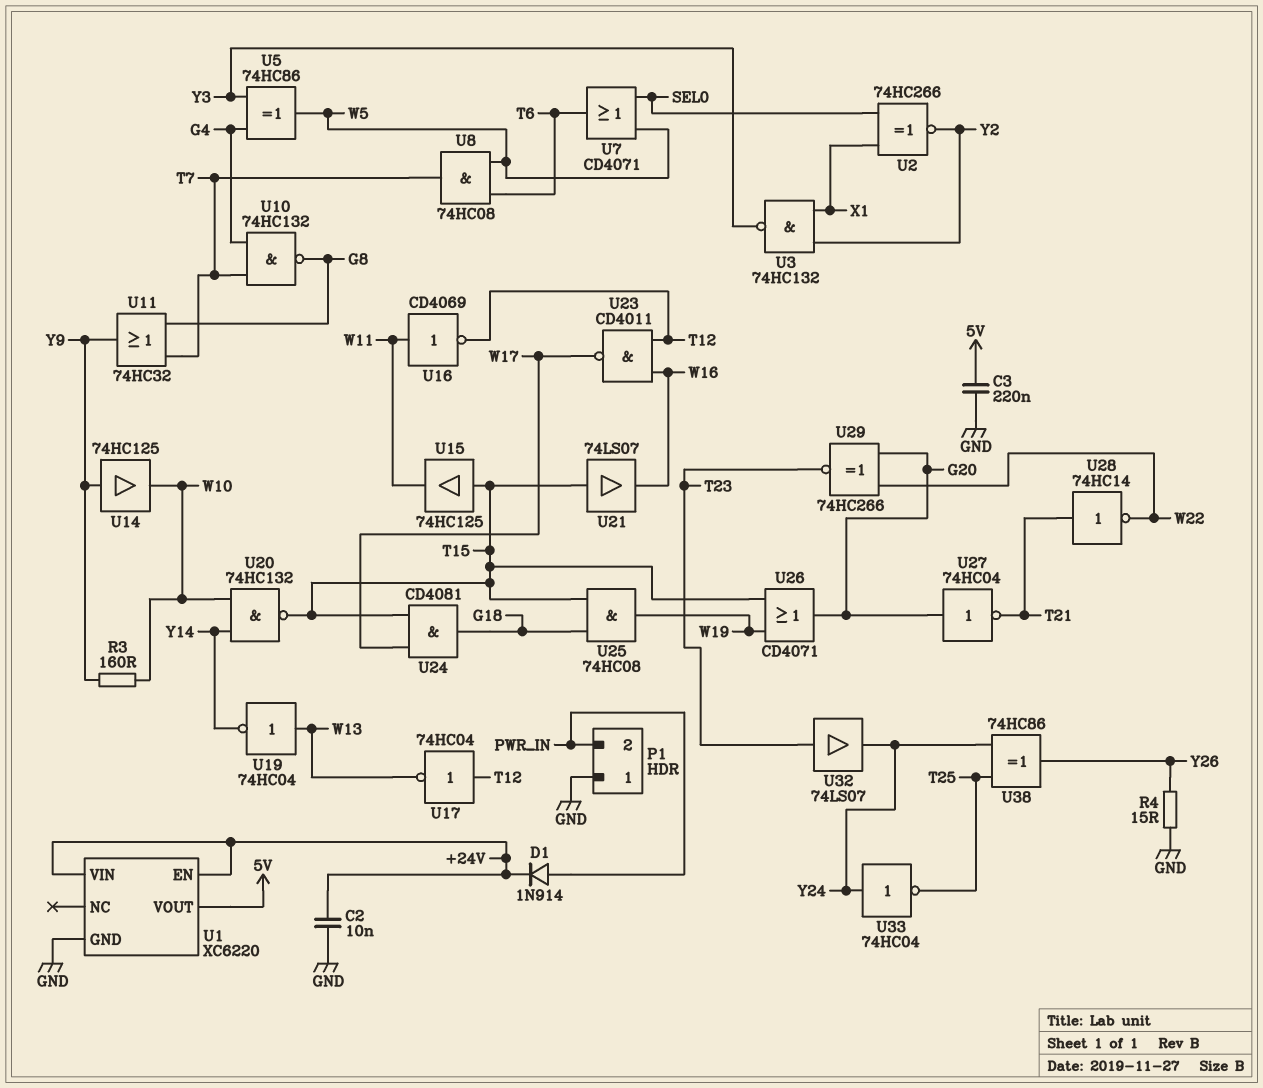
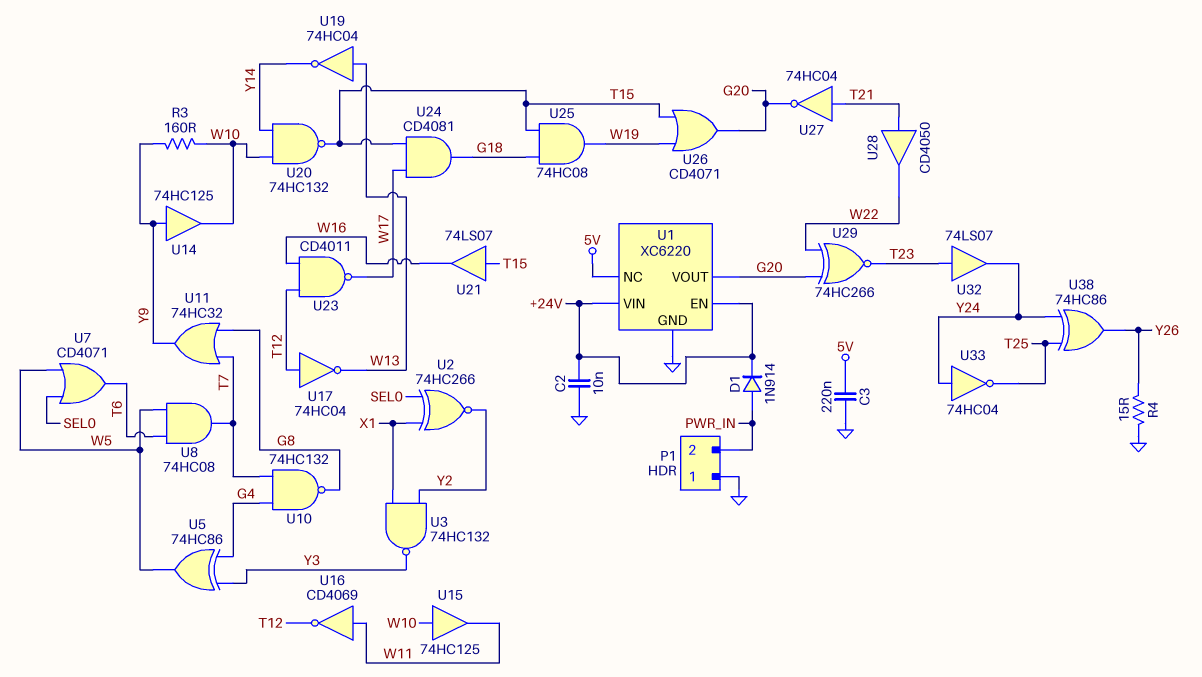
U1 pin NC: none -> 5V
U1 pin VOUT: 5V -> G20
U15: buffer 74HC125 (in T15, out W11) -> buffer 74HC125 (in W10, out W11)
U27: NOT 74HC04 (in G20, out T21) -> NOT 74HC04 (in T21, out G20)
U28: NOT 74HC14 (in T21, out W22) -> buffer CD4050 (in T21, out W22)

